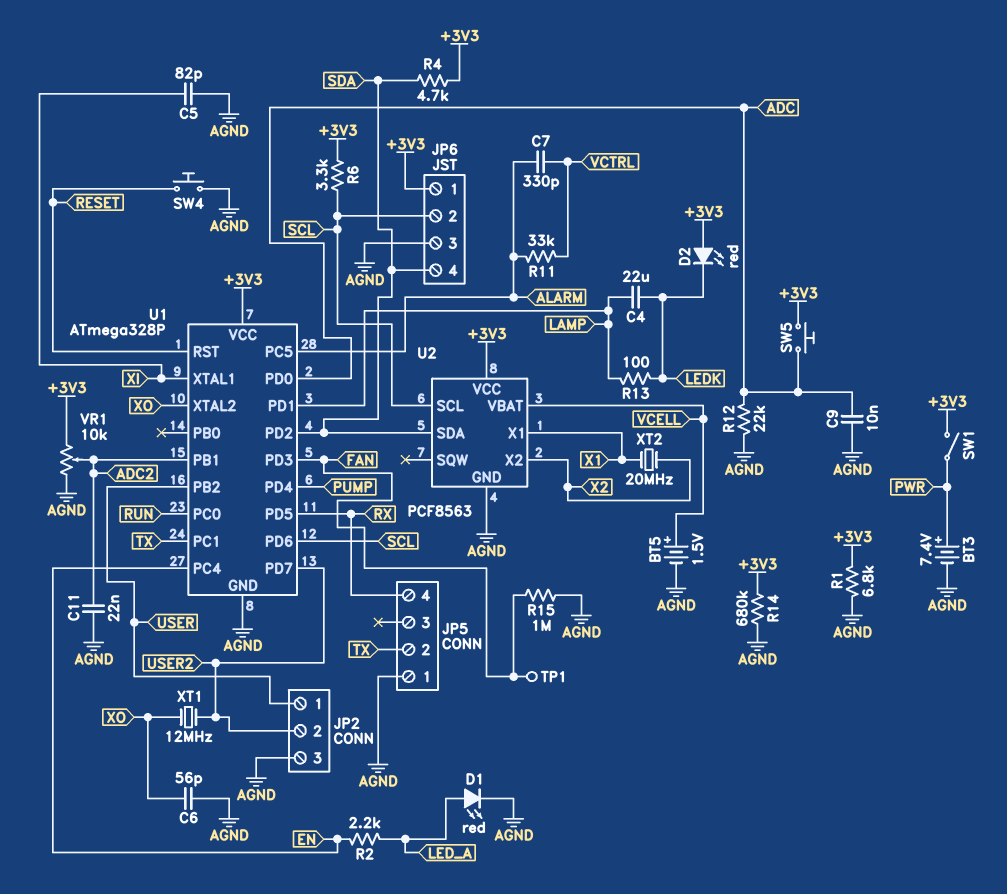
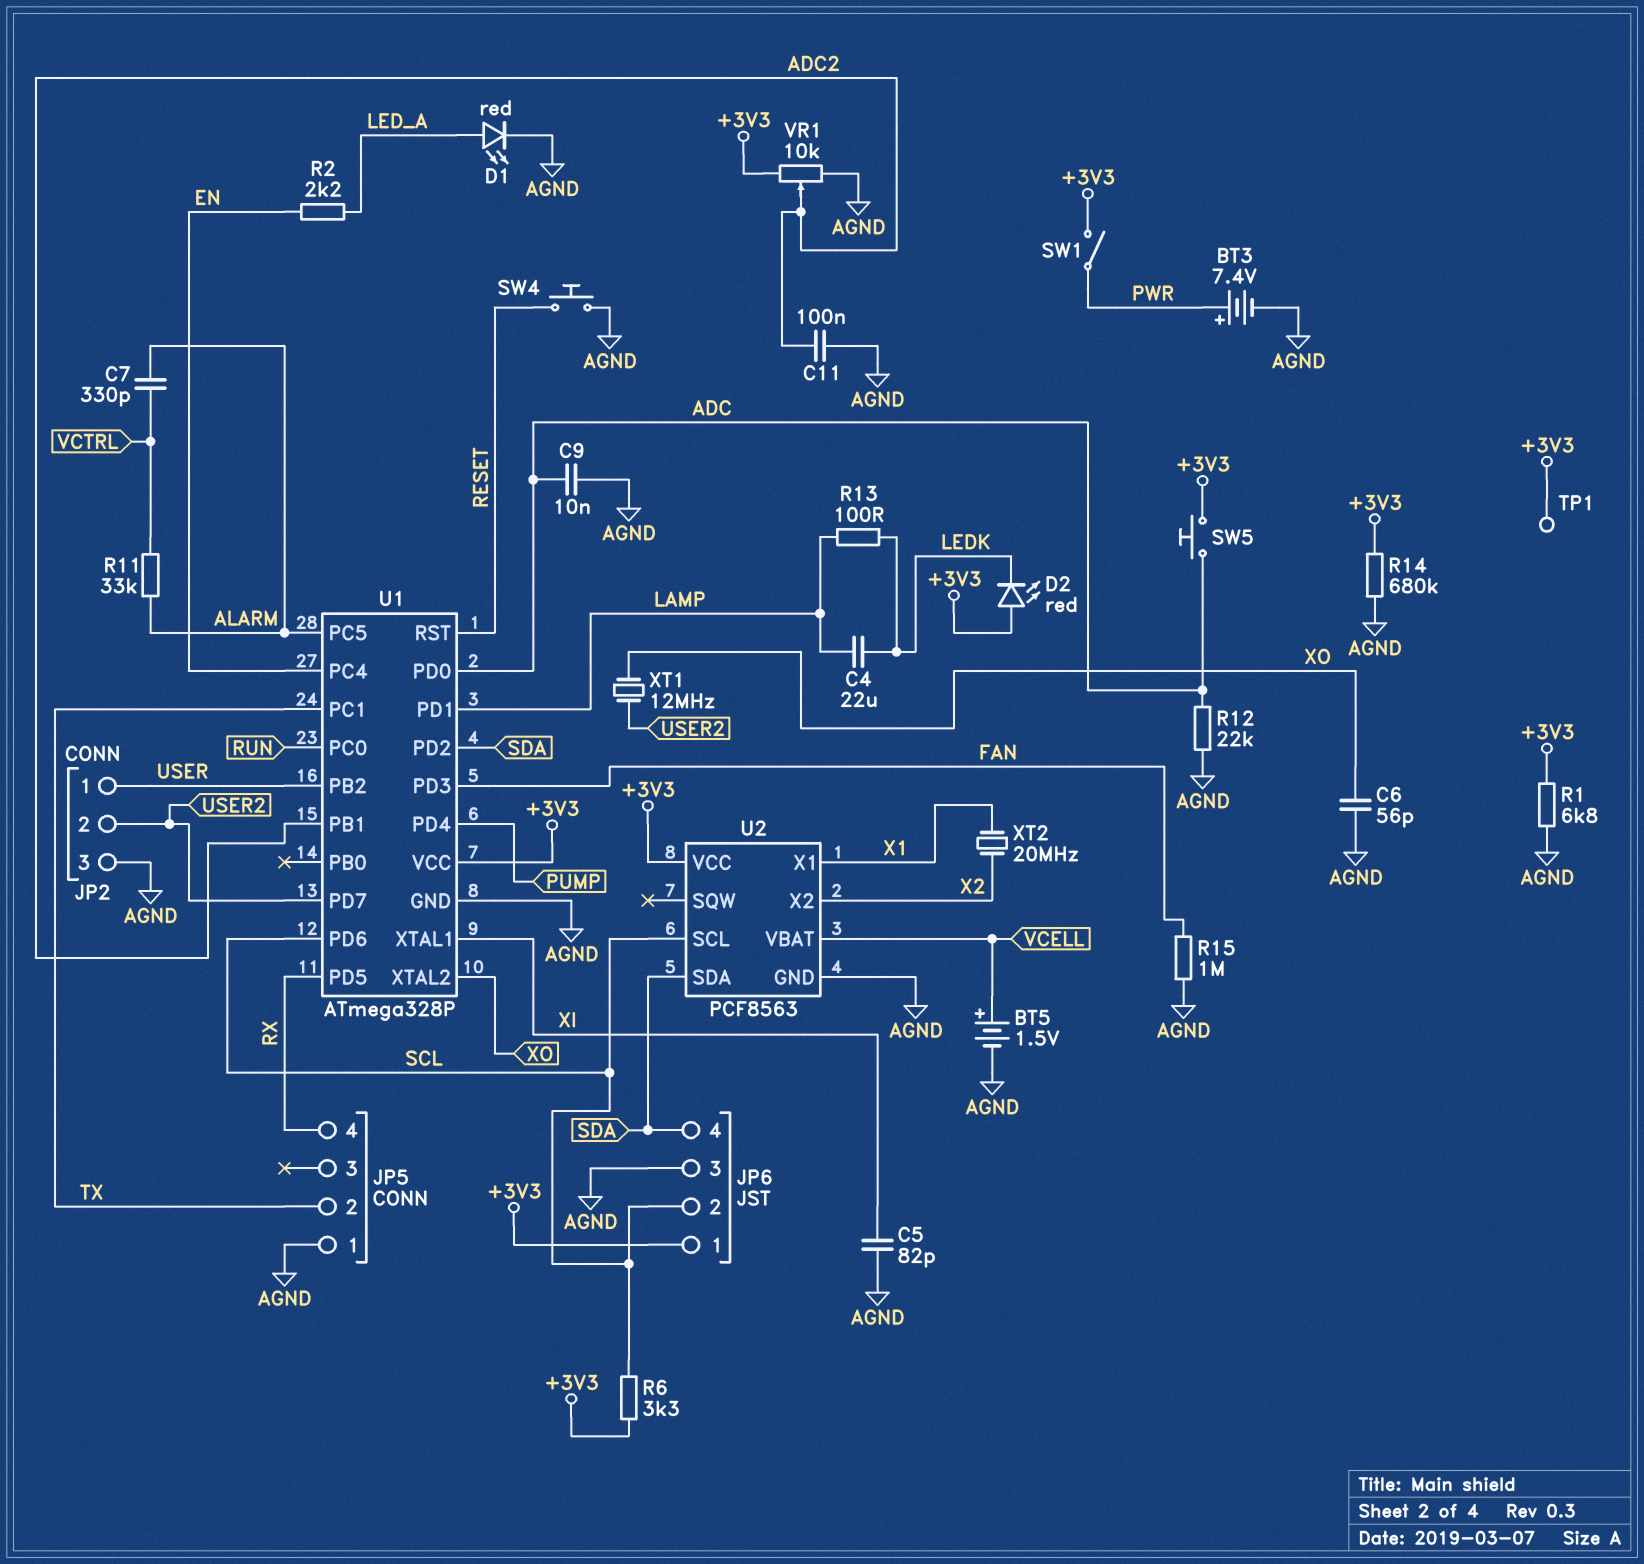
C11: 22nF (ADC2, AGND) -> 100nF (ADC2, AGND)
R4: 4.7k (+3V3, SDA) -> none
TP1: test point (FAN) -> test point (+3V3)

